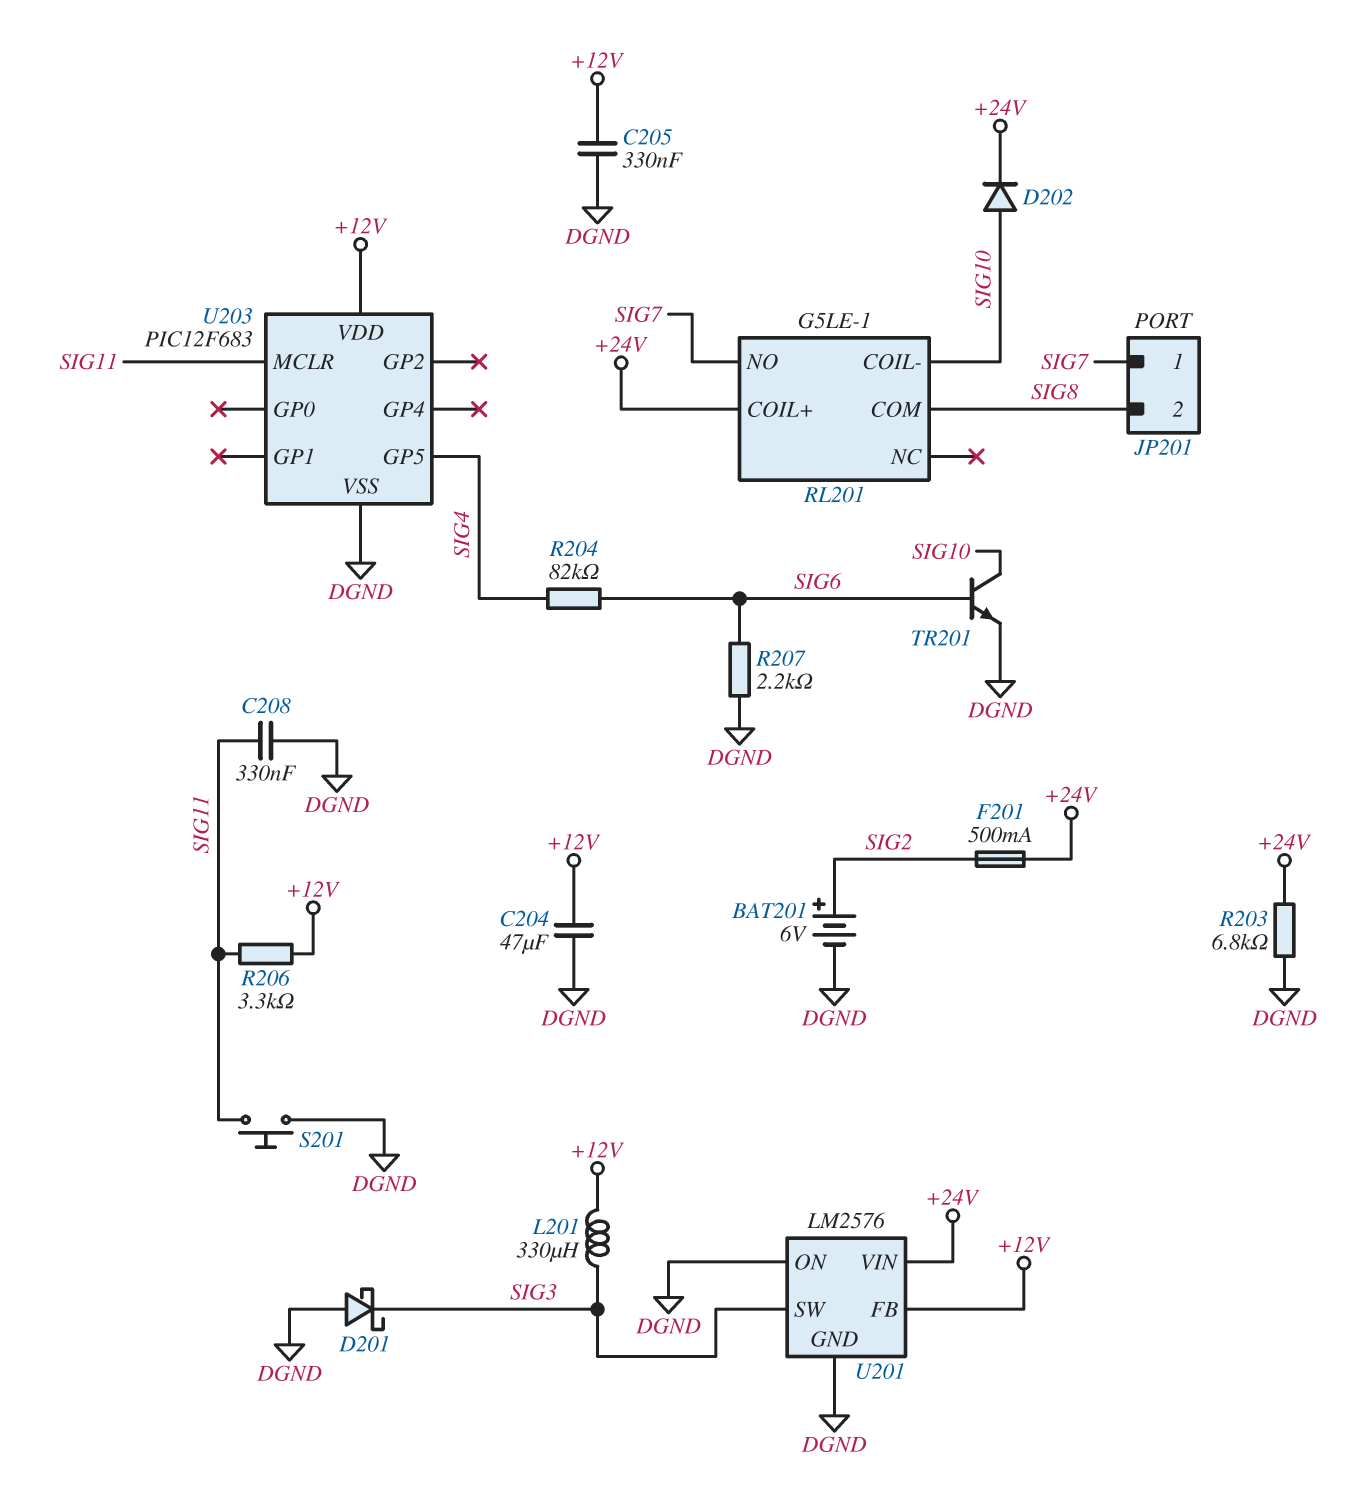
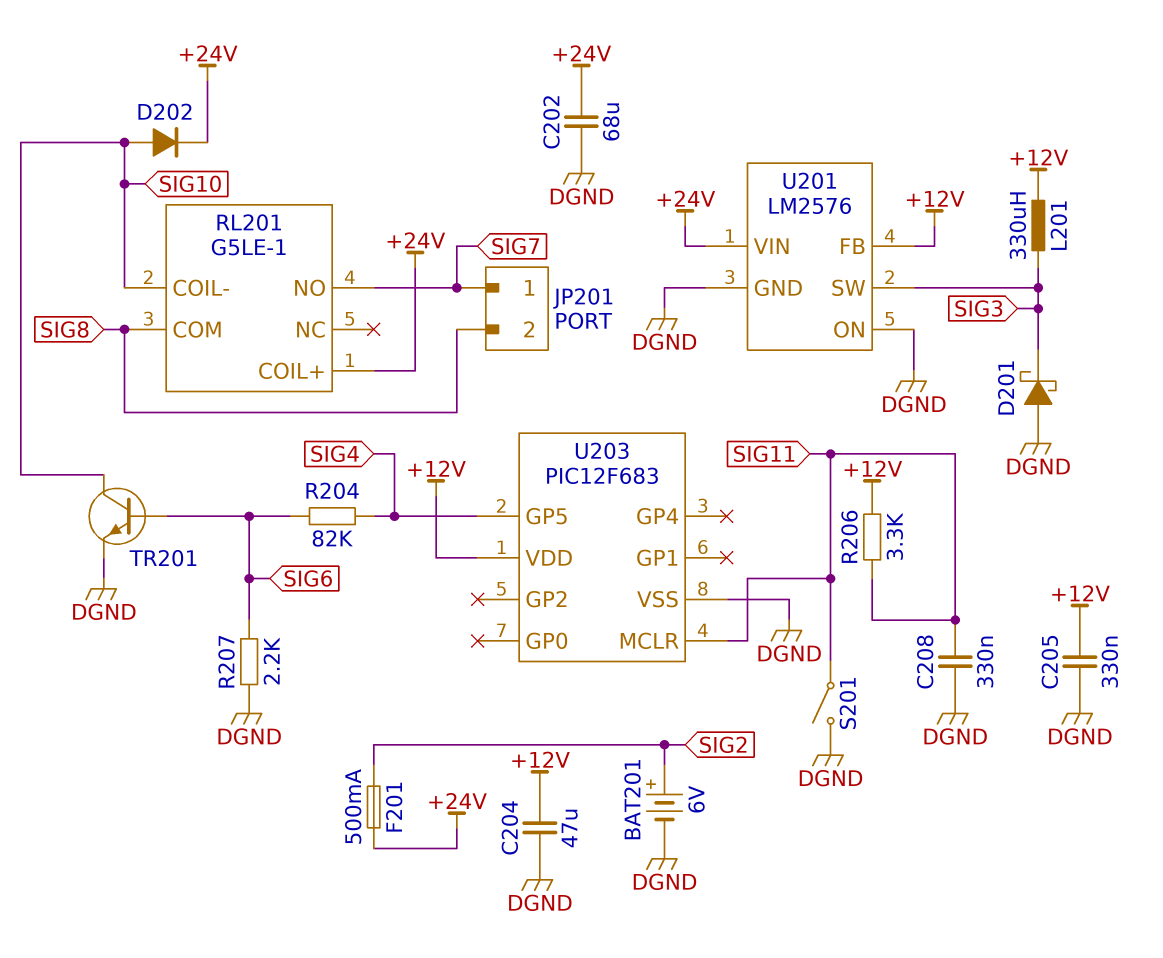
C202: none -> 68uF (+24V, DGND)
R203: 6.8k (+24V, DGND) -> none
S201: button (DGND, SIG11) -> switch (DGND, SIG11)

